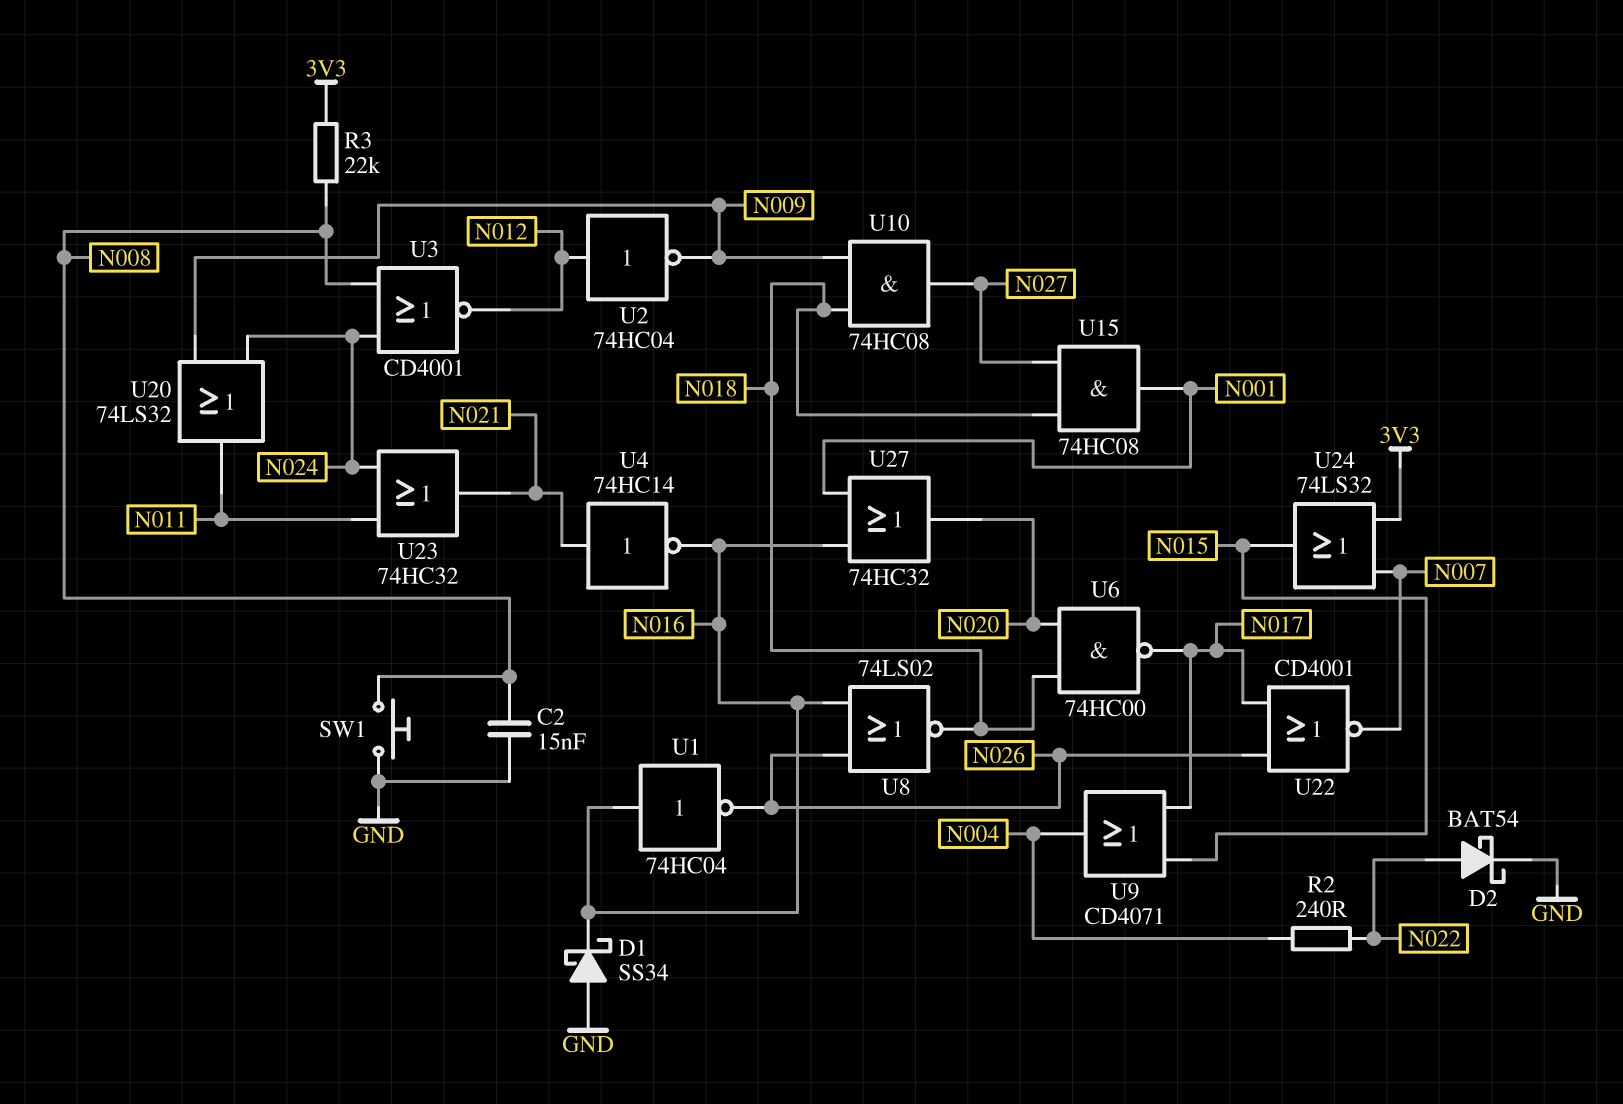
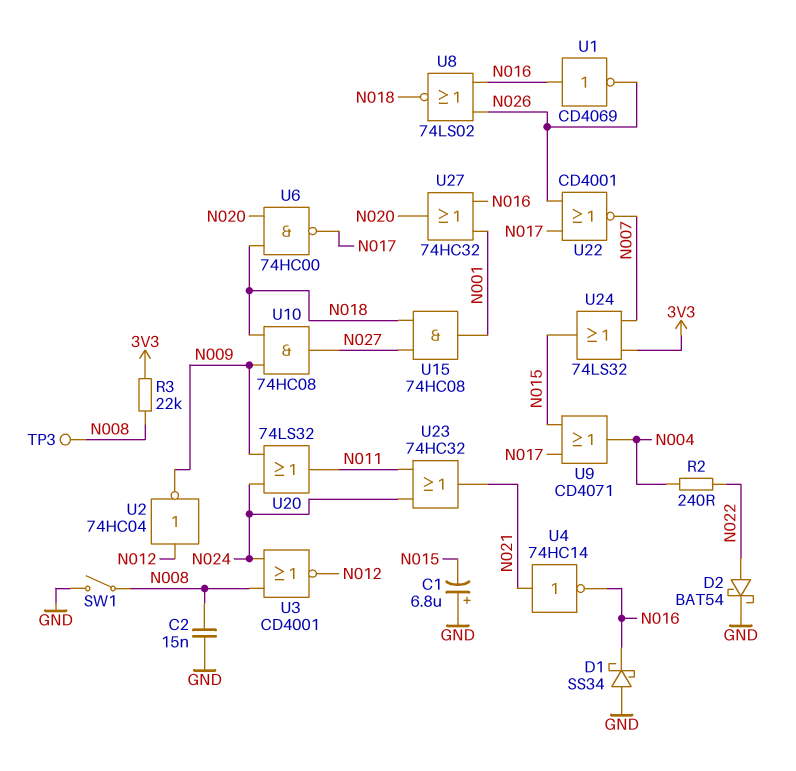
C1: none -> 6.8uF (plus GND, minus N015)
SW1: button (GND, N008) -> switch (GND, N008)
TP3: none -> test point (N008)
U1: NOT 74HC04 (in N016, out N026) -> NOT CD4069 (in N016, out N026)

